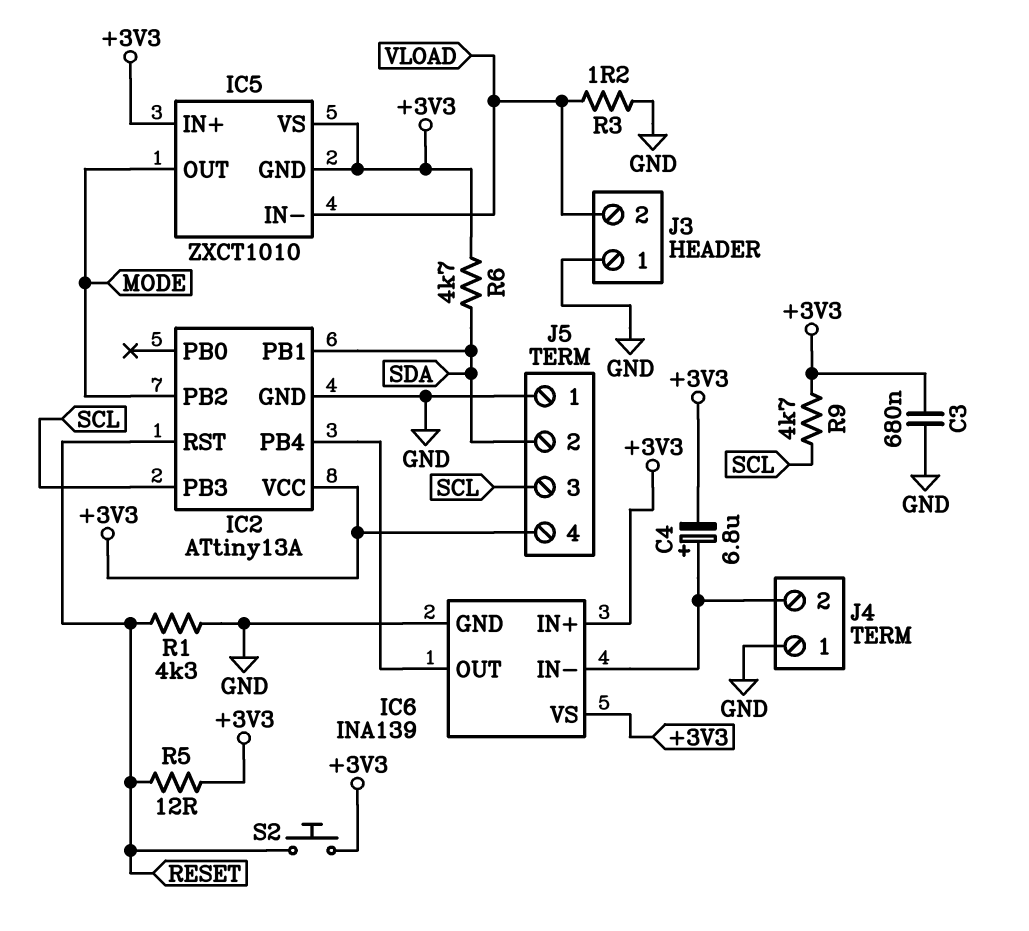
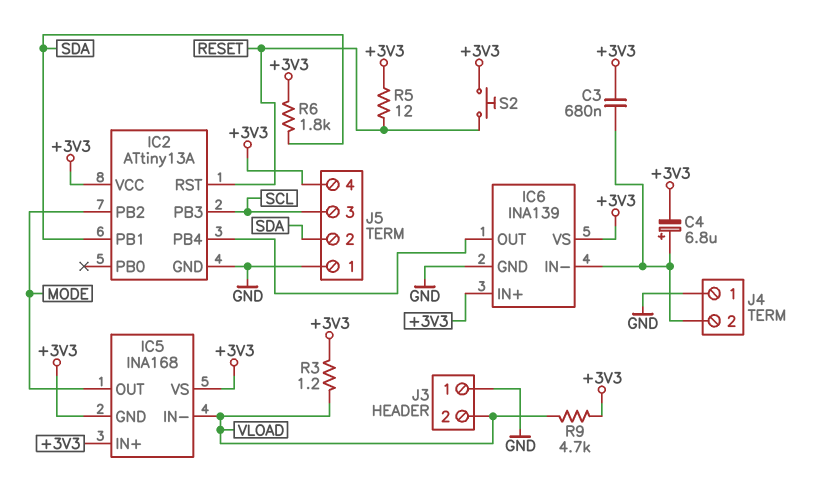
C3: 680nF (+3V3, GND) -> 680nF (+3V3, IC6/IN-)
IC5: ZXCT1010 -> INA168
R1: 4.3k (GND, RESET) -> none
R3: 1.2 (GND, VLOAD) -> 1.2 (+3V3, VLOAD)
R6: 4.7k (+3V3, SDA) -> 1.8k (+3V3, SDA)
R9: 4.7k (+3V3, SCL) -> 4.7k (+3V3, VLOAD)

